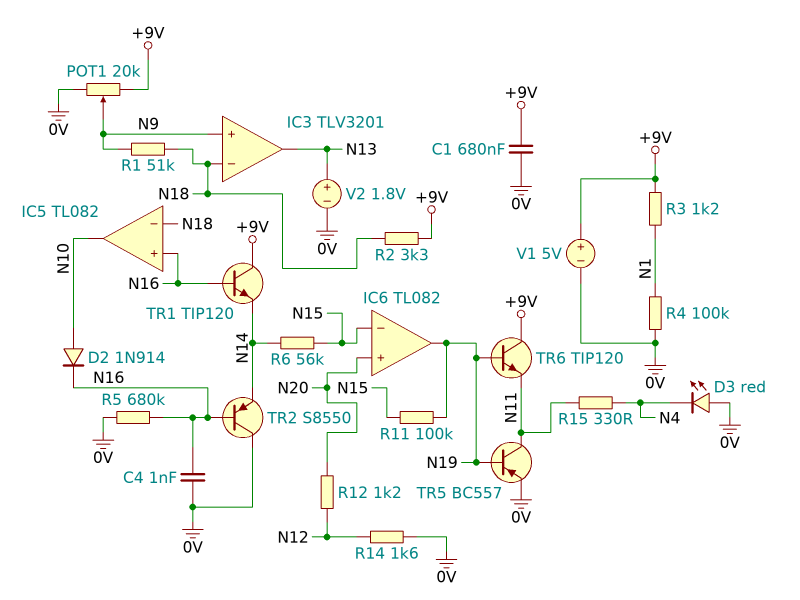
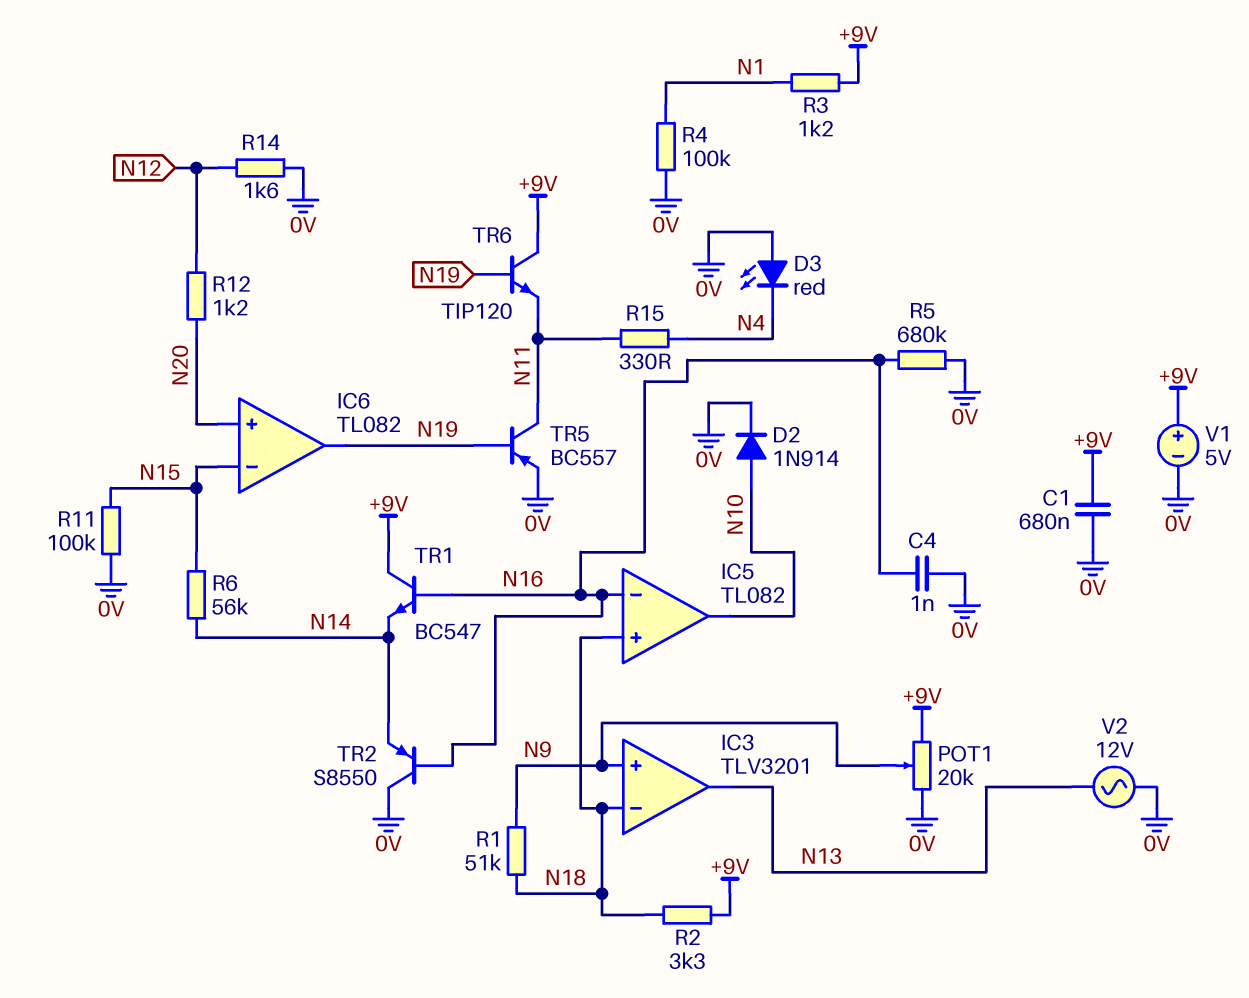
D2: diode 1N914 (A N10, K N16) -> diode 1N914 (A N10, K 0V)
IC5 pin in+: N16 -> N18
IC5 pin in-: N18 -> N16
R11: 100k (N15, N19) -> 100k (0V, N15)
TR1: NPN TIP120 (B N16, C +9V, E N14) -> NPN BC547 (B N16, C +9V, E N14)
V2: 1.8V (plus N13, minus 0V) -> AC 12V (0V, N13)

